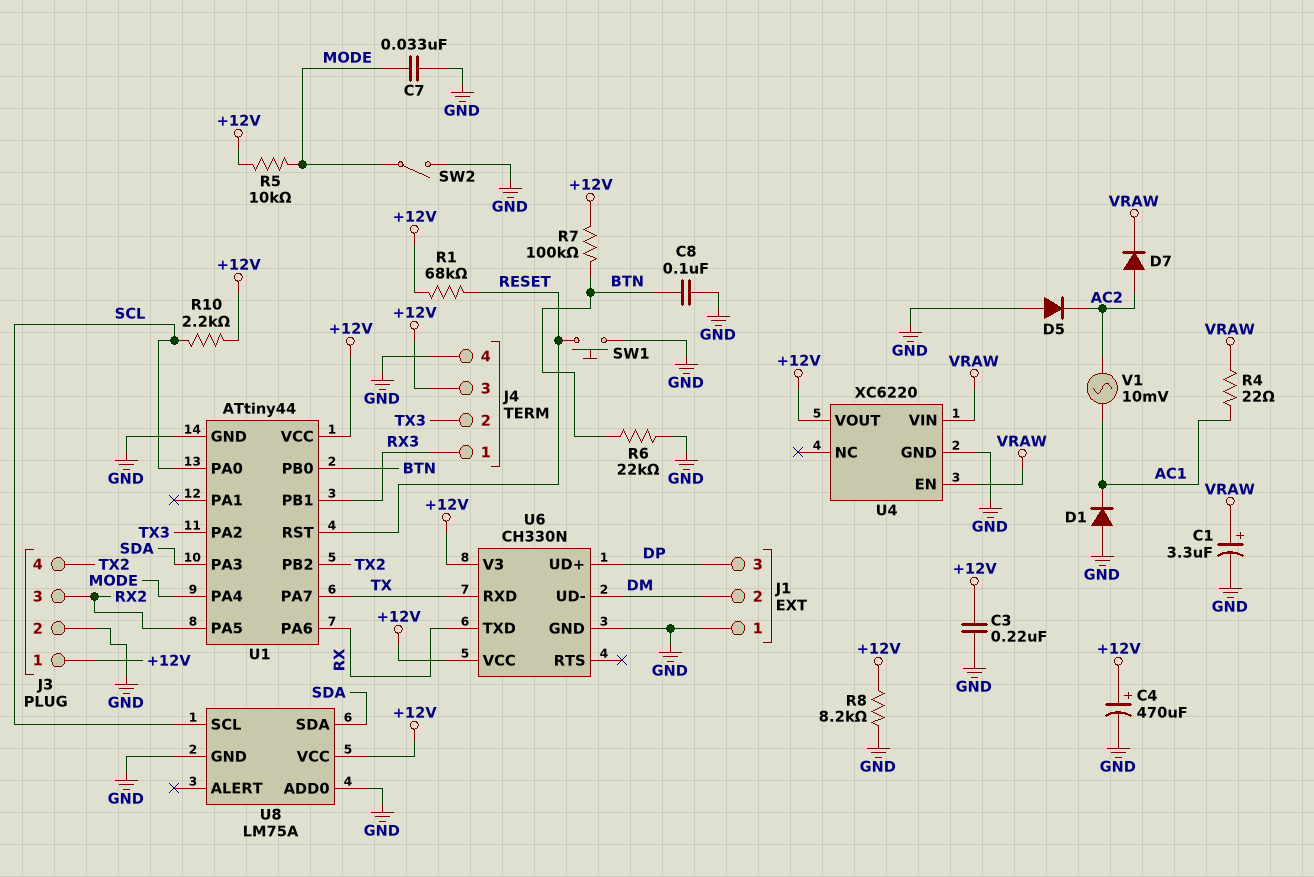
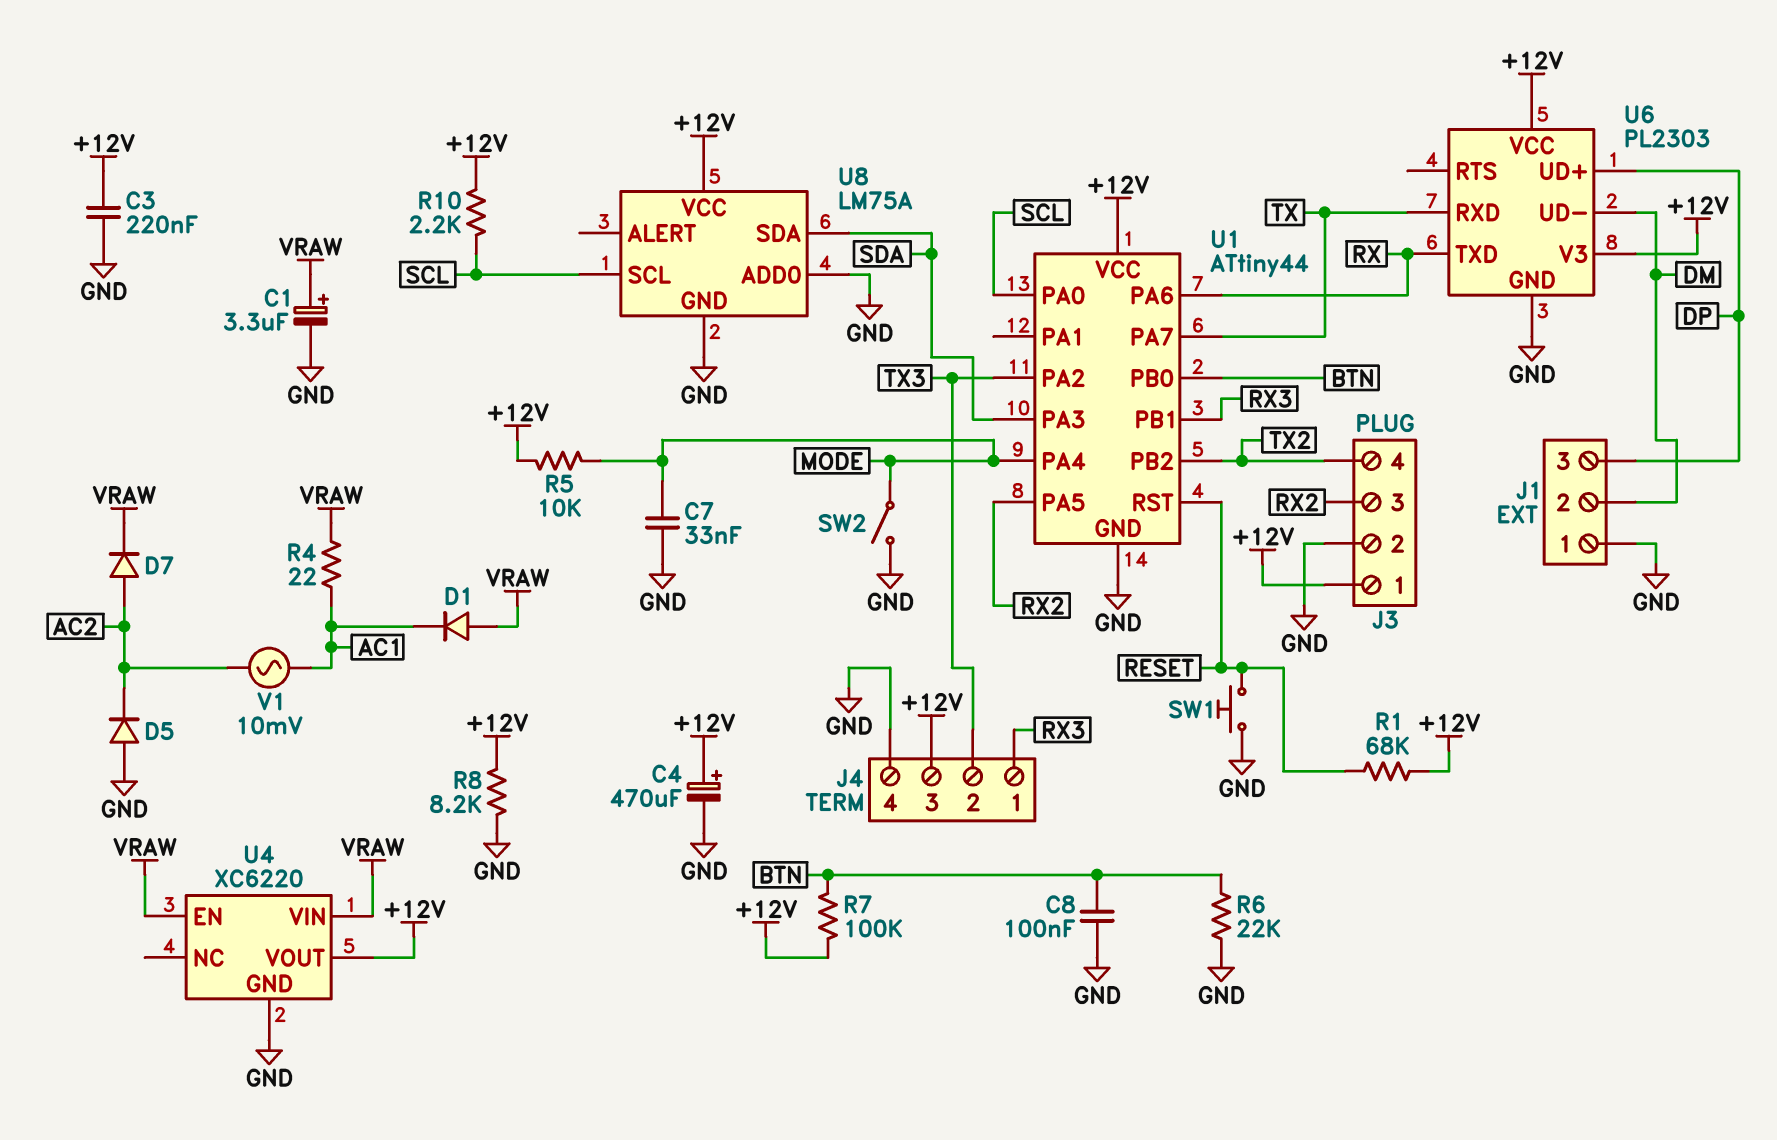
D1: diode (A GND, K AC1) -> diode (A VRAW, K AC1)
U6: CH330N -> PL2303

